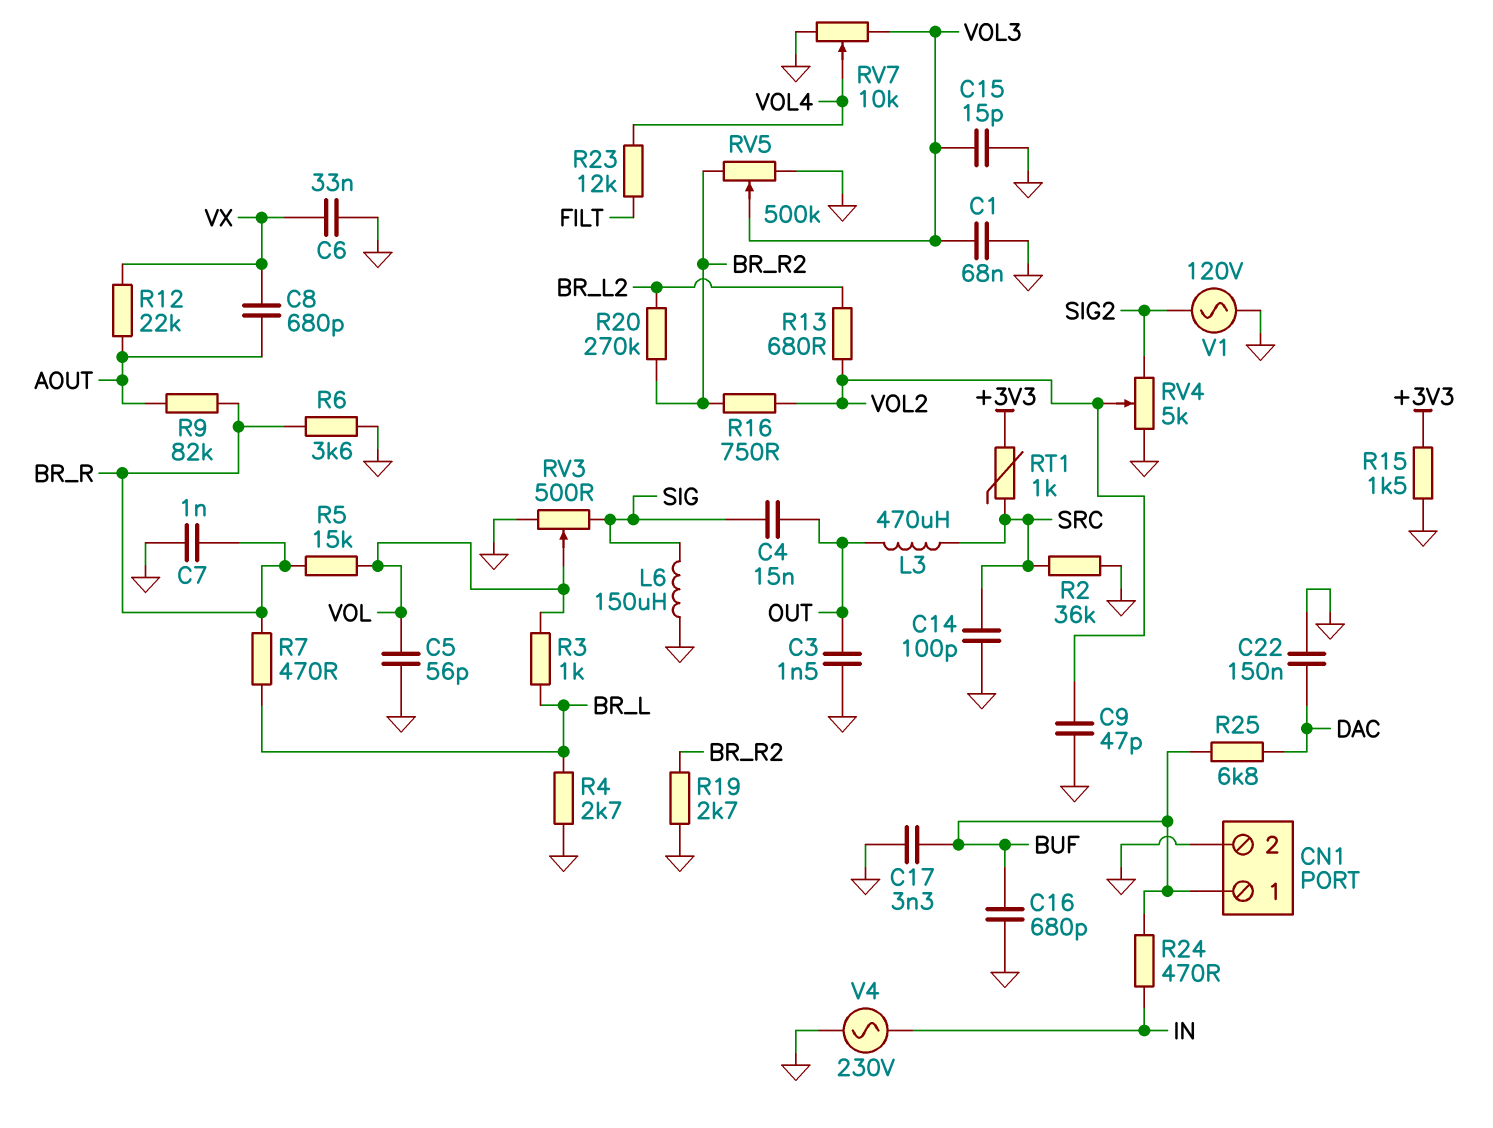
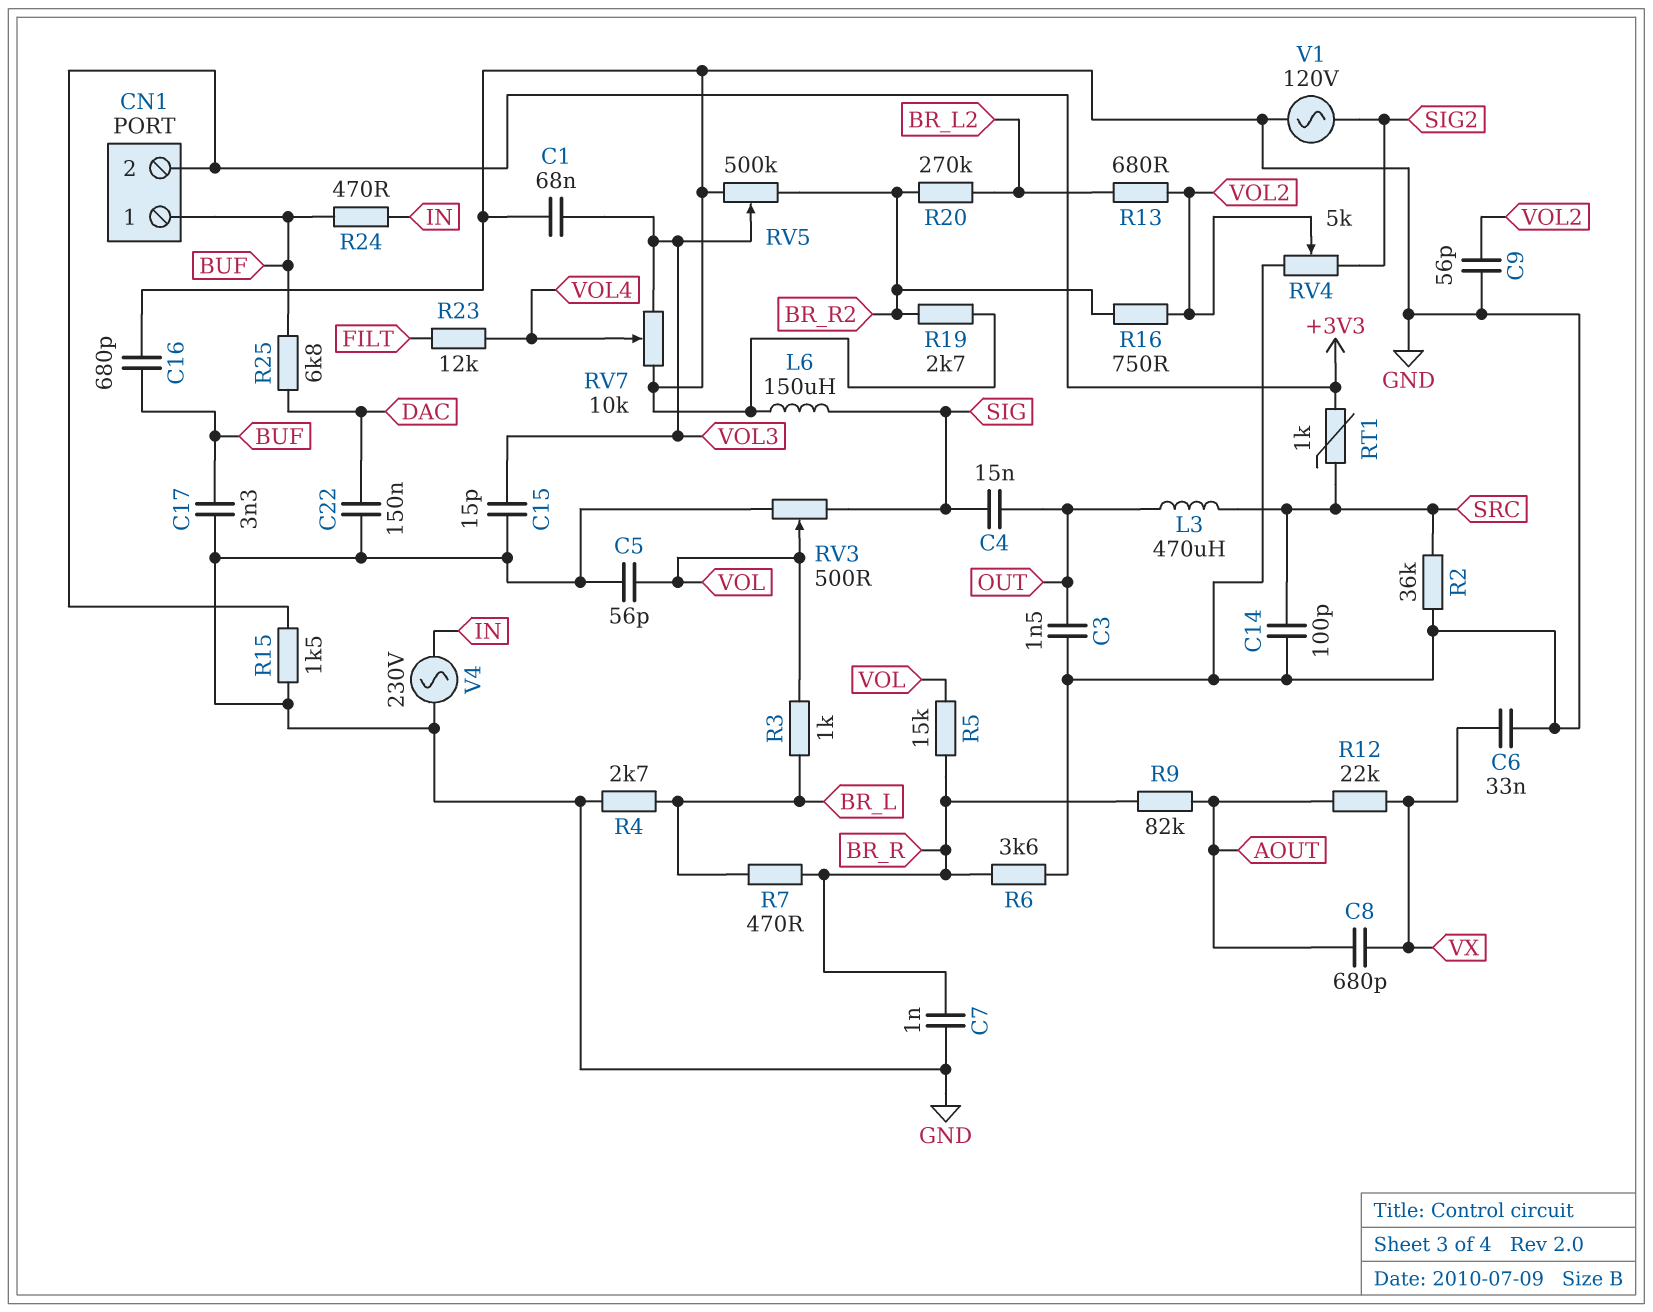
C9: 47pF (GND, VOL2) -> 56pF (GND, VOL2)
CN1 pin 2: GND -> +3V3

